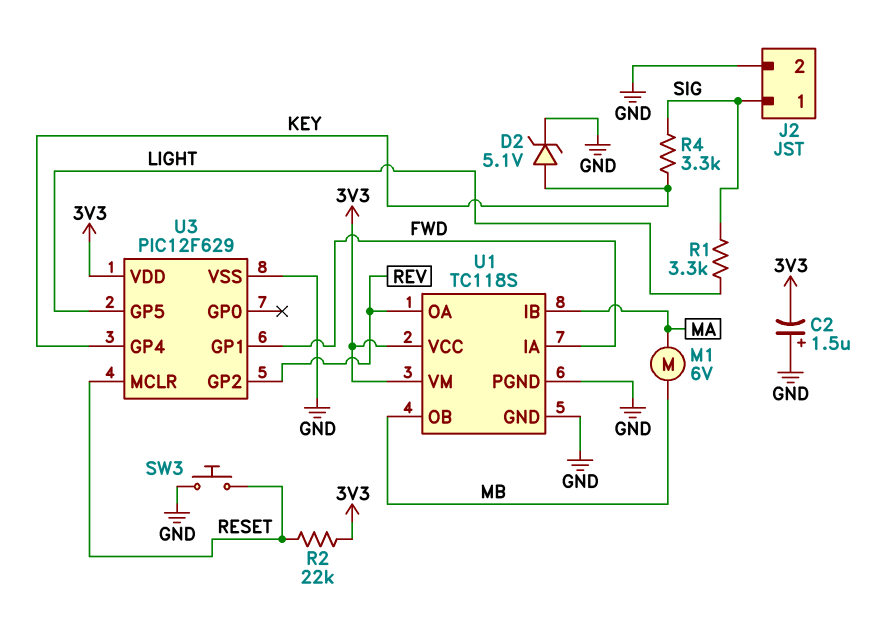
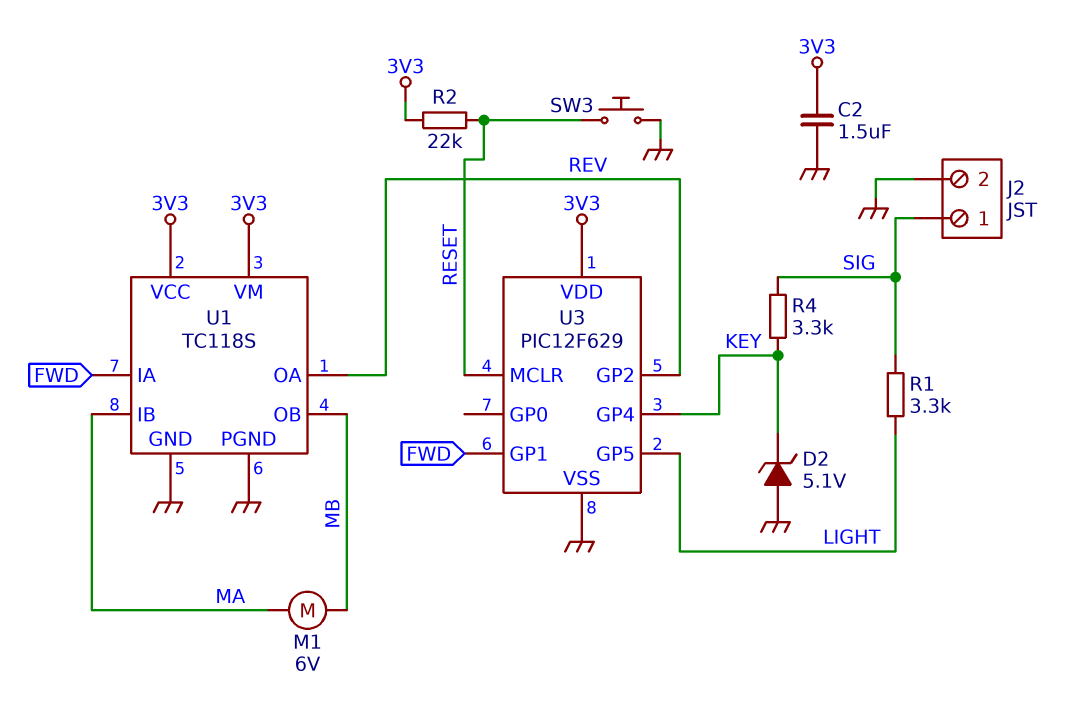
C2: 1.5uF (plus GND, minus 3V3) -> 1.5uF (3V3, GND)
D2: zener 5.1V (A KEY, K GND) -> zener 5.1V (A GND, K KEY)

